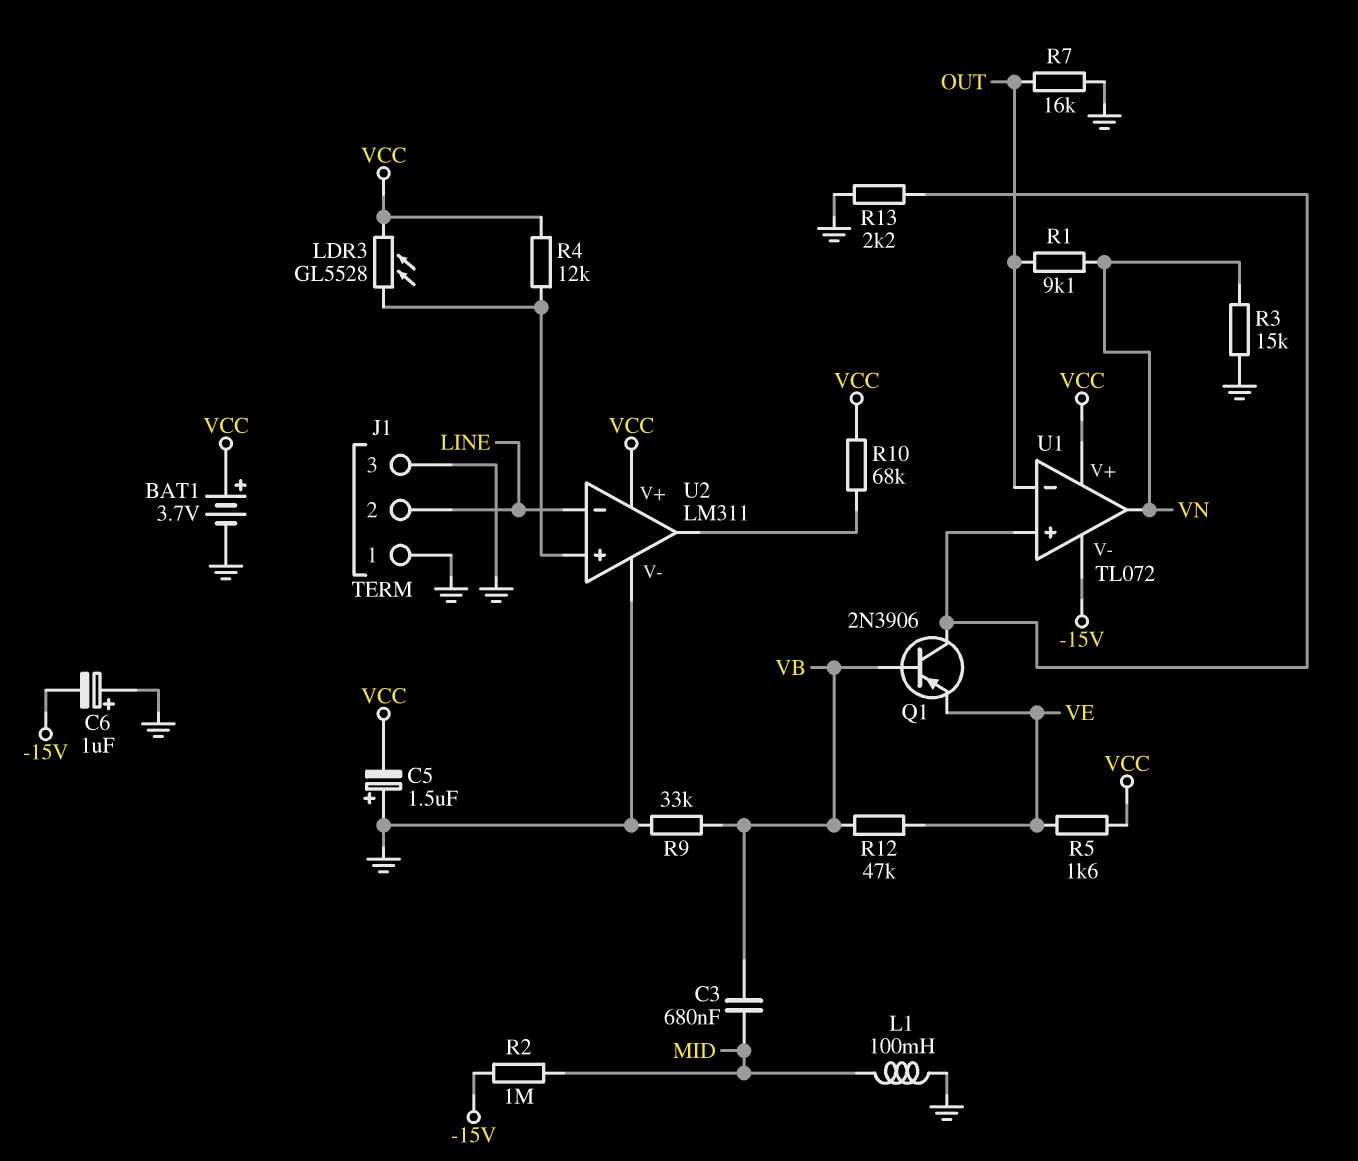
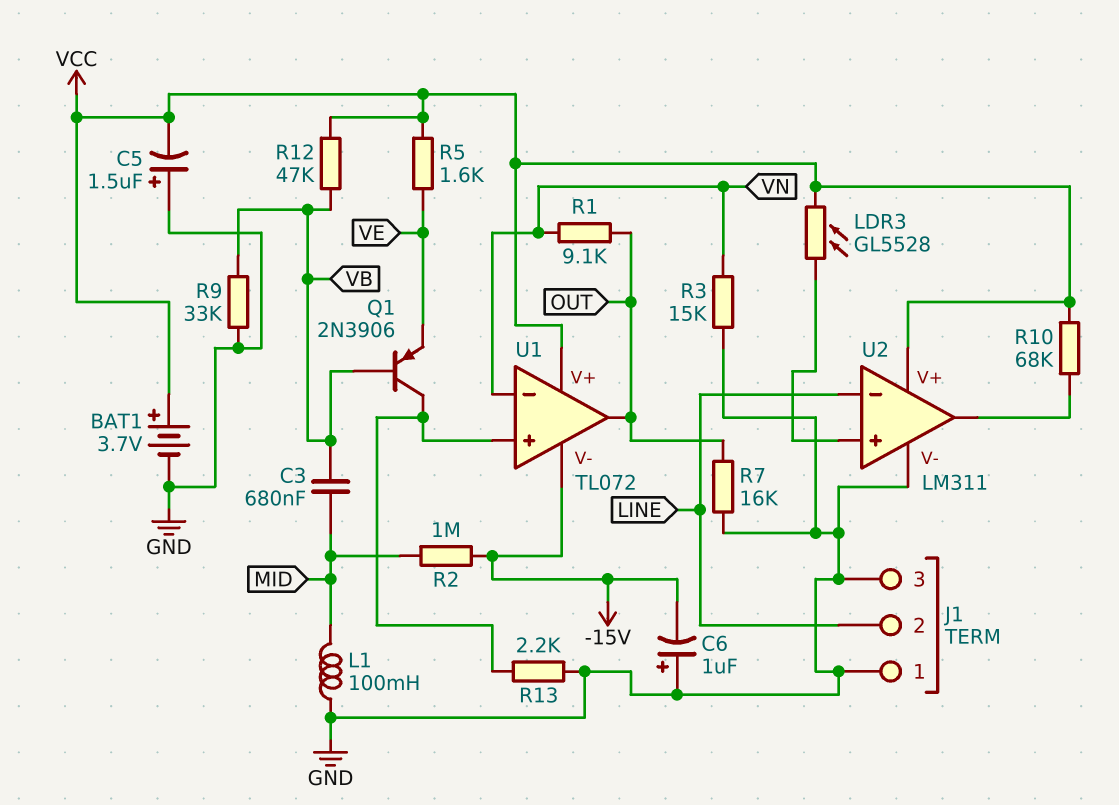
R4: 12k (U2/in+, VCC) -> none
R12: 47k (VB, VE) -> 47k (VB, VCC)
U1 pin in-: OUT -> VN
U1 pin out: VN -> OUT

